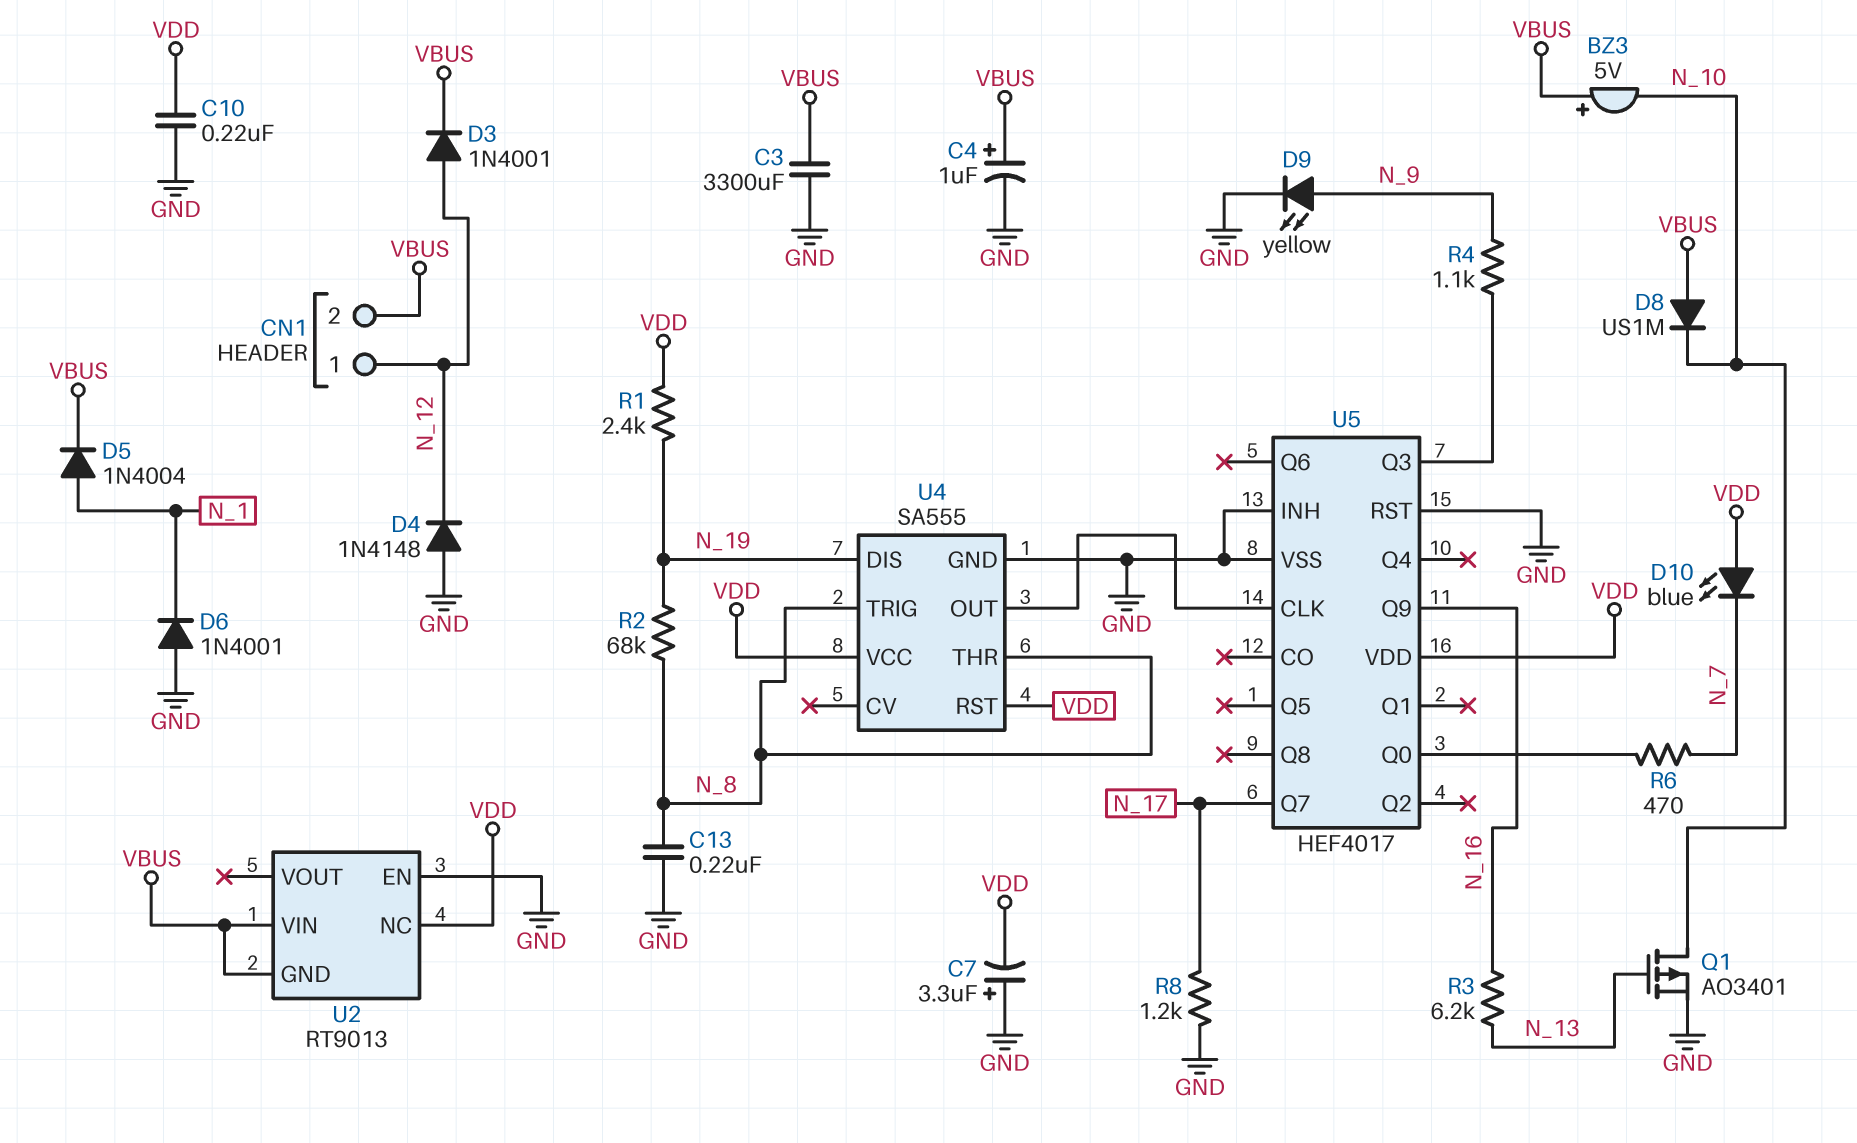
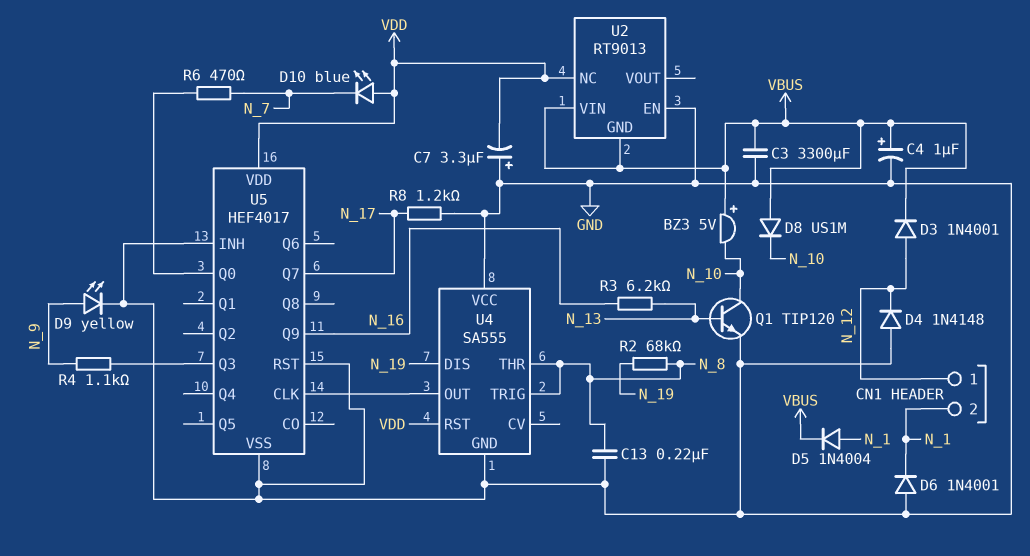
C10: 220nF (GND, VDD) -> none
CN1 pin 2: VBUS -> N_1
Q1: PMOS AO3401 (G N_13, D N_10, S GND) -> NPN TIP120 (B N_13, C N_10, E GND)
R1: 2.4k (N_19, VDD) -> none
U4 pin VCC: VDD -> GND

